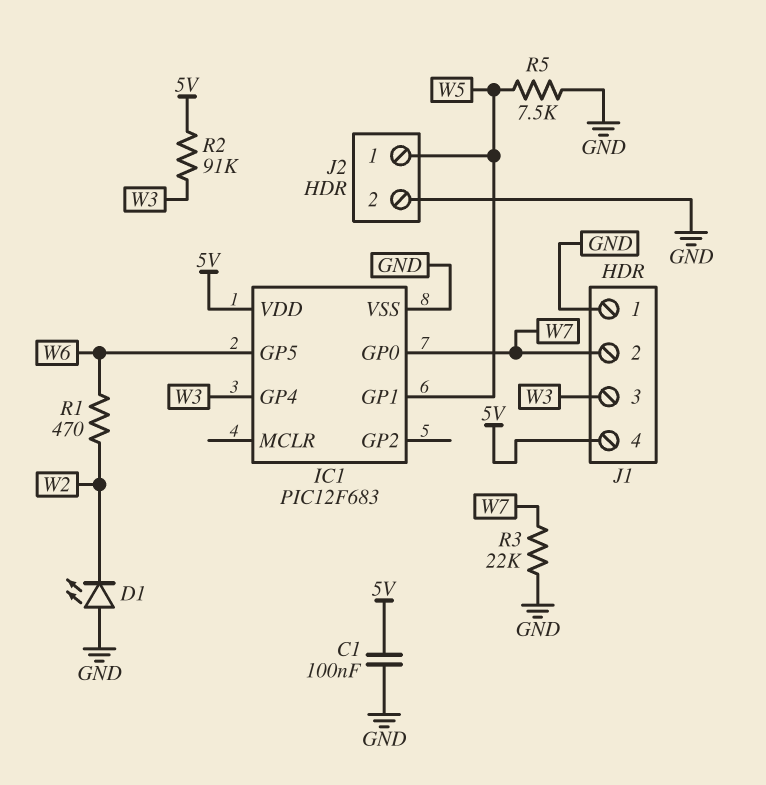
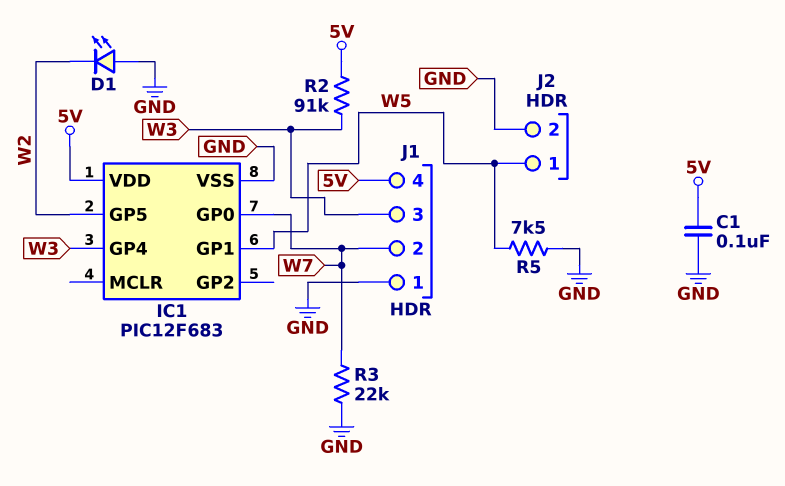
IC1 pin GP5: W6 -> W2
R1: 470 (W2, W6) -> none

